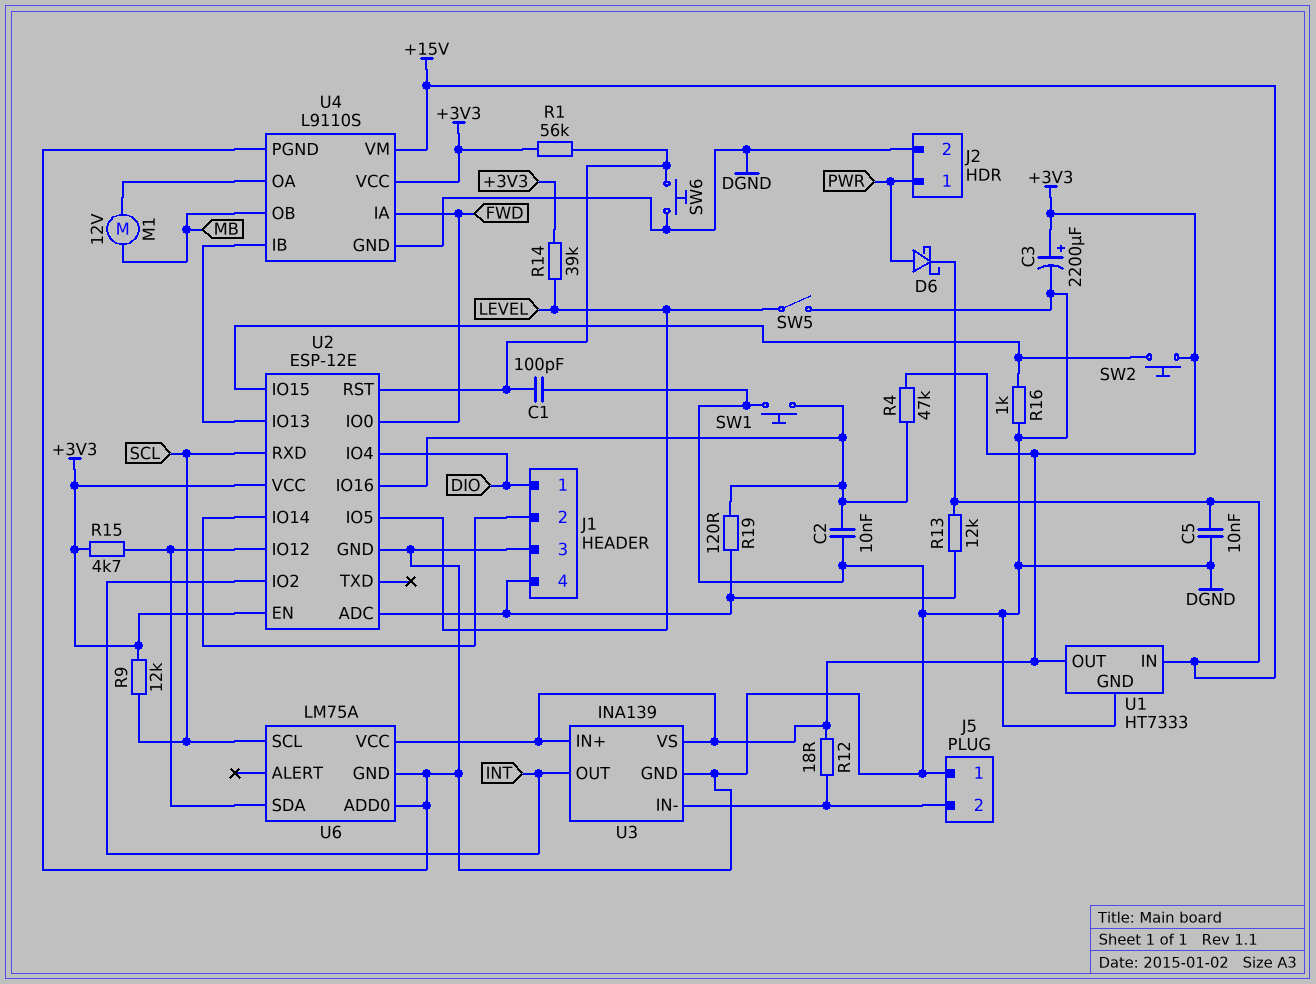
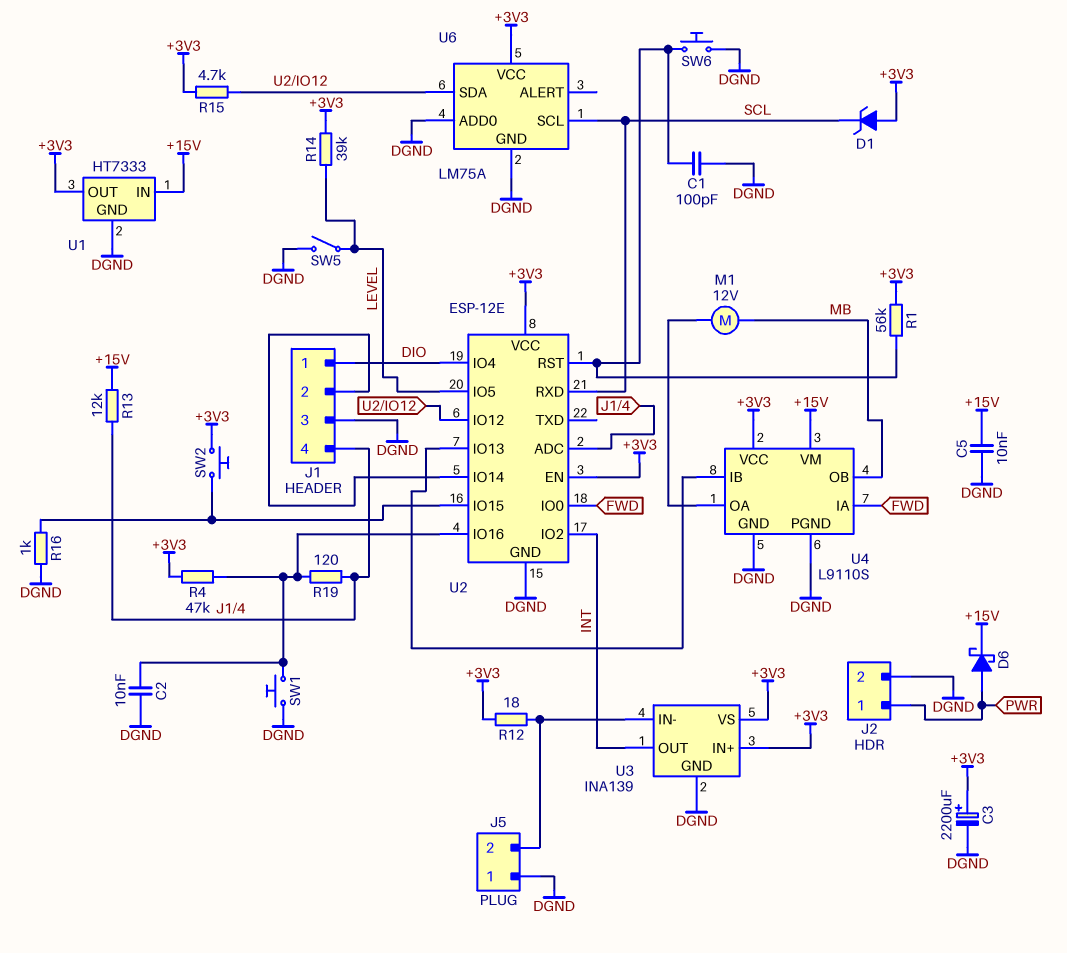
D1: none -> zener (A +3V3, K SCL)
R9: 12k (+3V3, SCL) -> none

